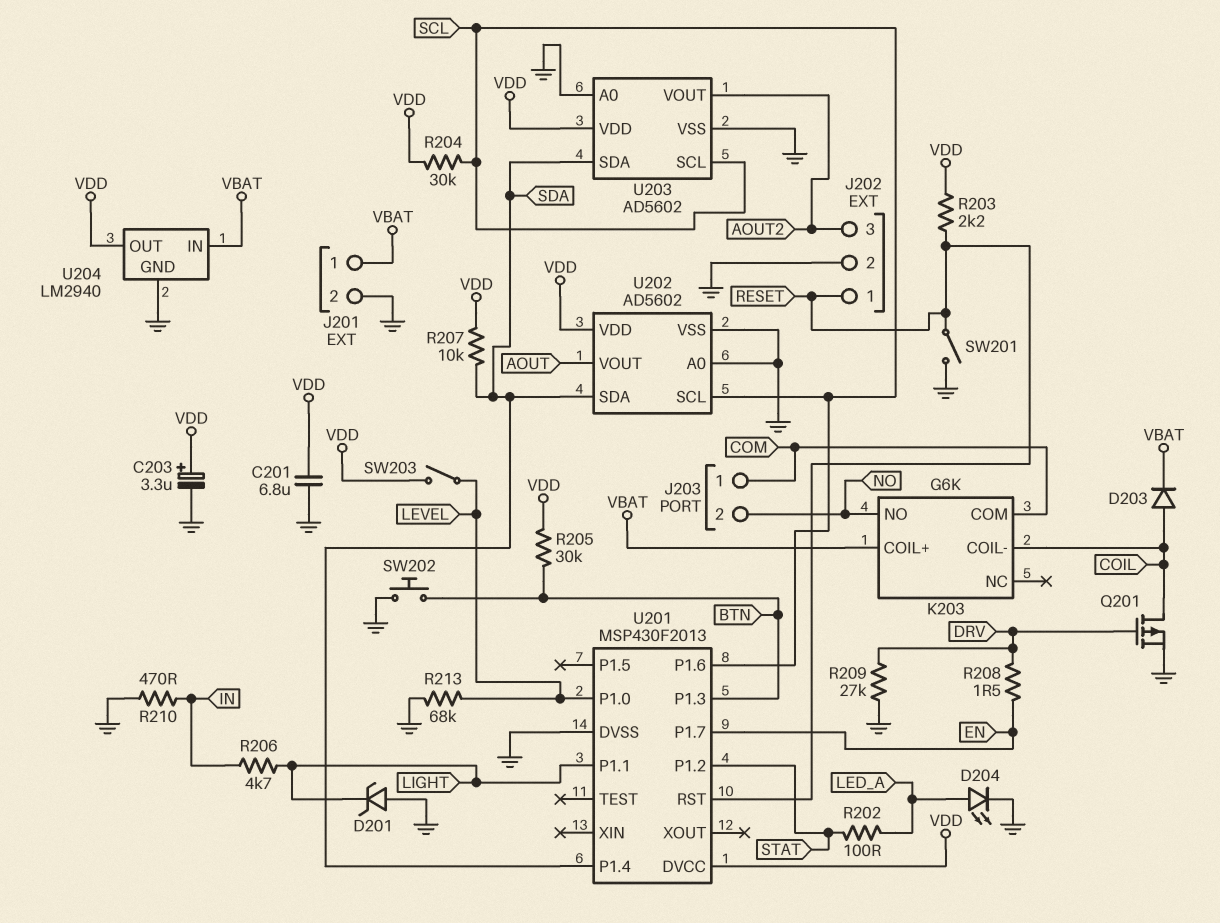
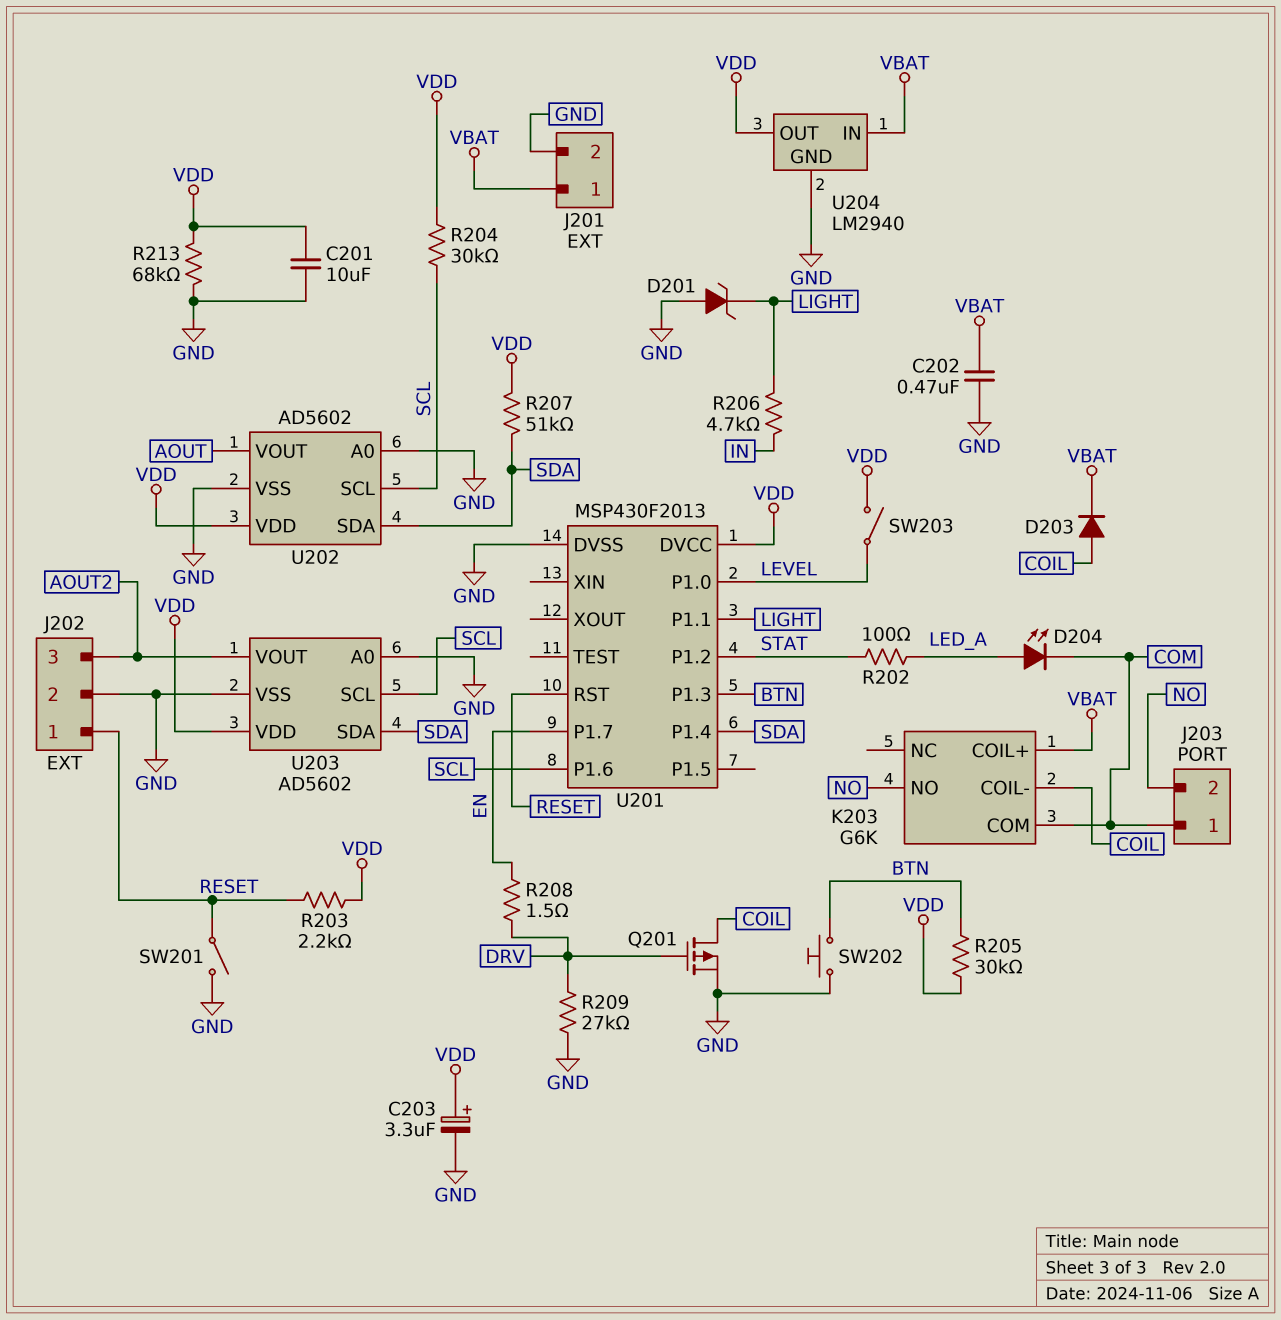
C201: 6.8uF (GND, VDD) -> 10uF (GND, VDD)
C202: none -> 470nF (GND, VBAT)
D204: LED (A LED_A, K GND) -> LED (A LED_A, K COM)
R207: 10k (SDA, VDD) -> 51k (SDA, VDD)
R210: 470 (GND, IN) -> none
R213: 68k (GND, LEVEL) -> 68k (GND, VDD)

